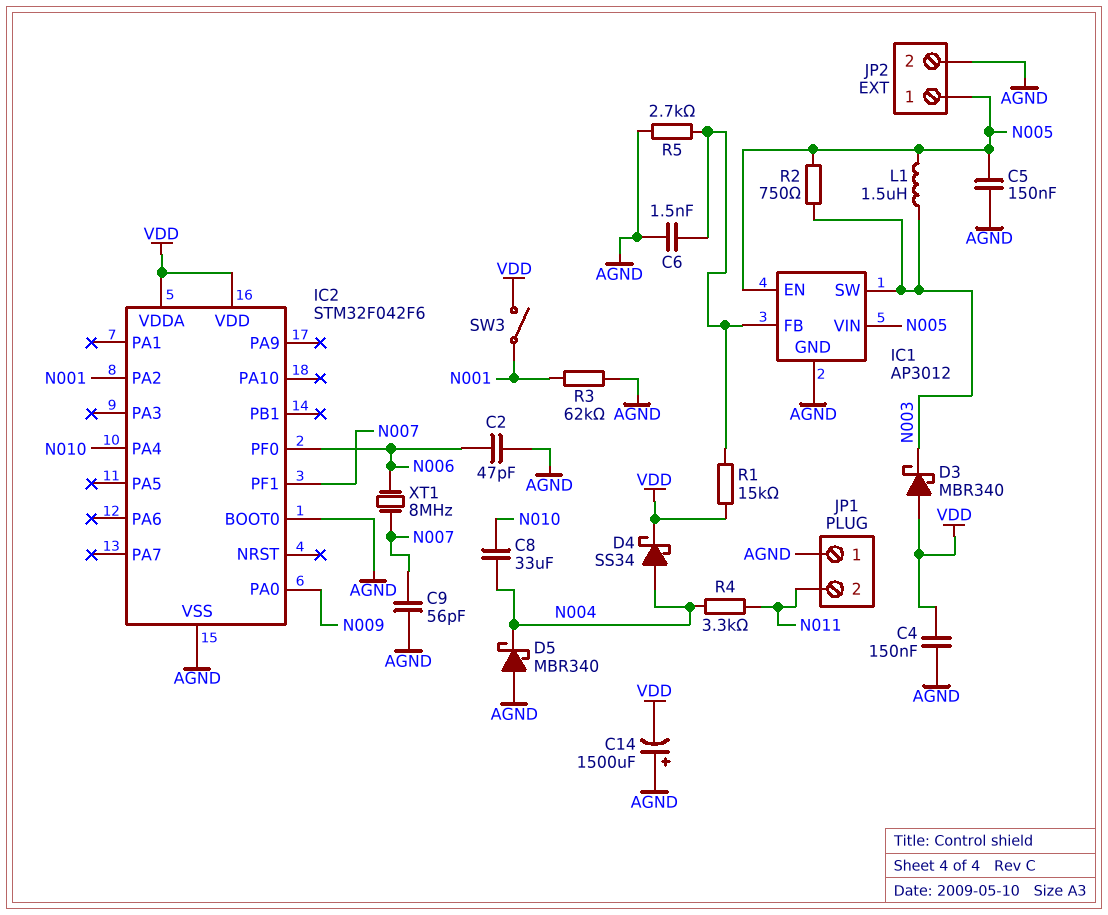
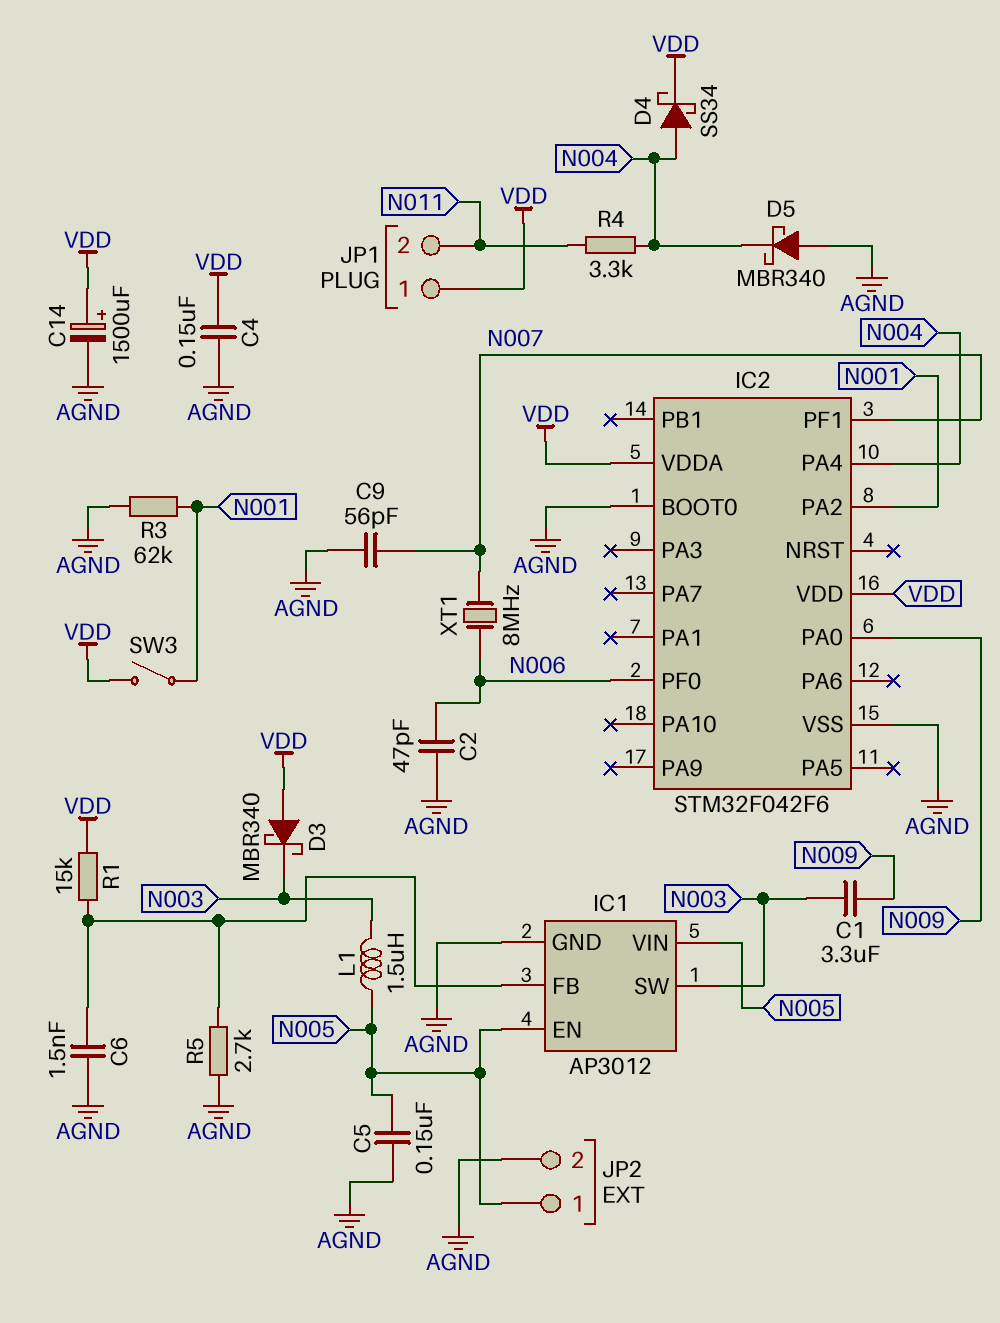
C1: none -> 3.3uF (N003, N009)
C8: 33uF (N004, N010) -> none
C14: 1500uF (plus AGND, minus VDD) -> 1500uF (plus VDD, minus AGND)
IC2 pin PA4: N010 -> N004
JP1 pin 1: AGND -> VDD
R2: 750 (N003, N005) -> none

